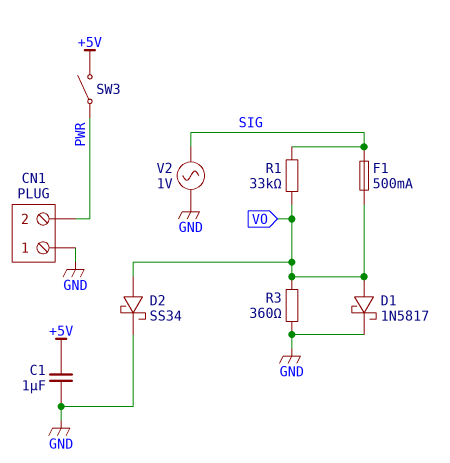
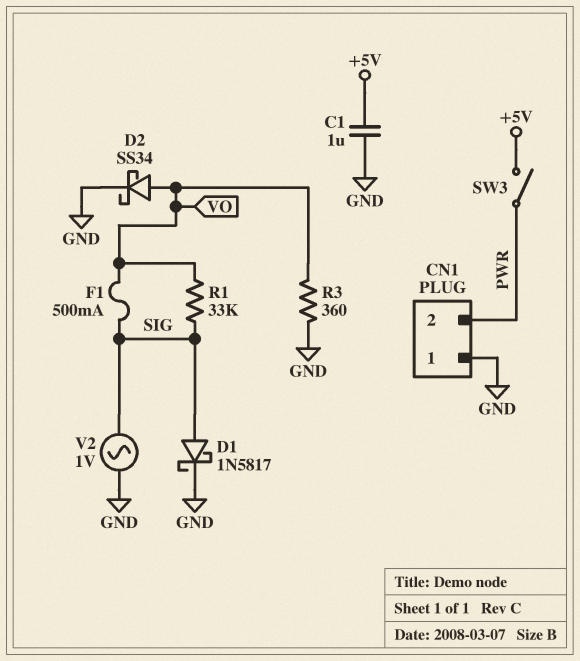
D1: schottky 1N5817 (A VO, K GND) -> schottky 1N5817 (A SIG, K GND)

